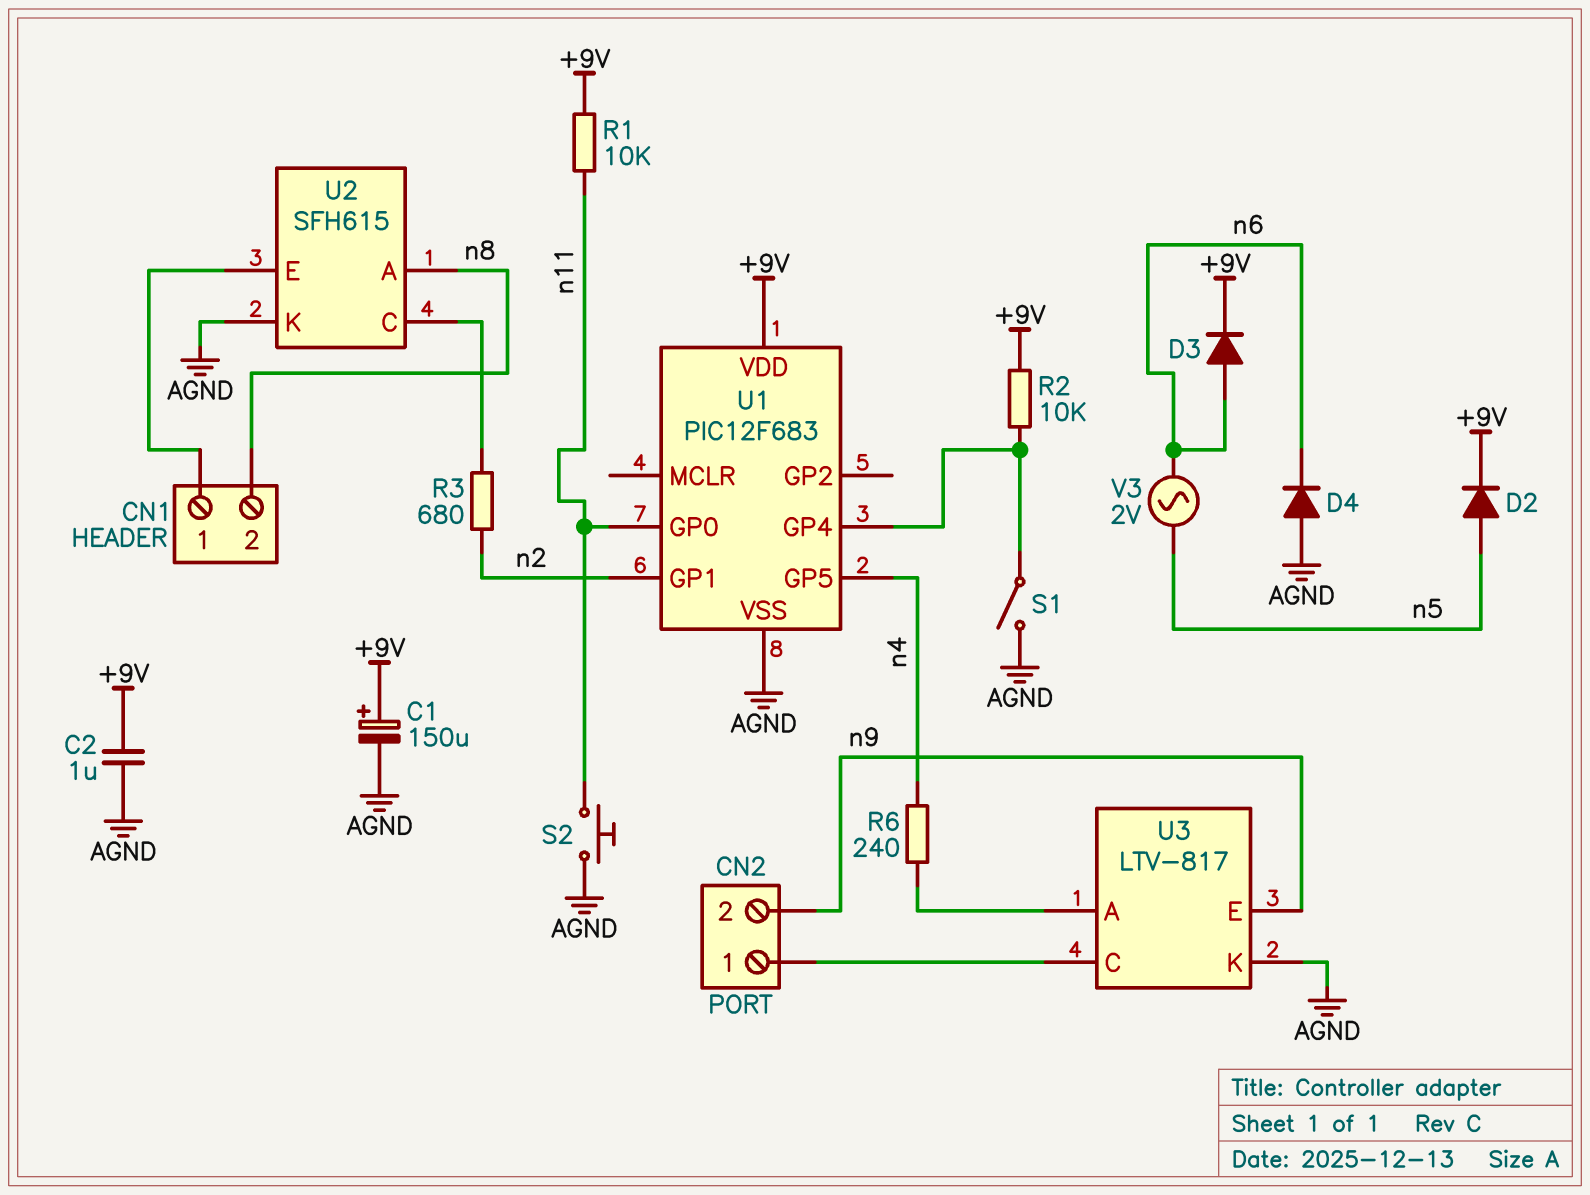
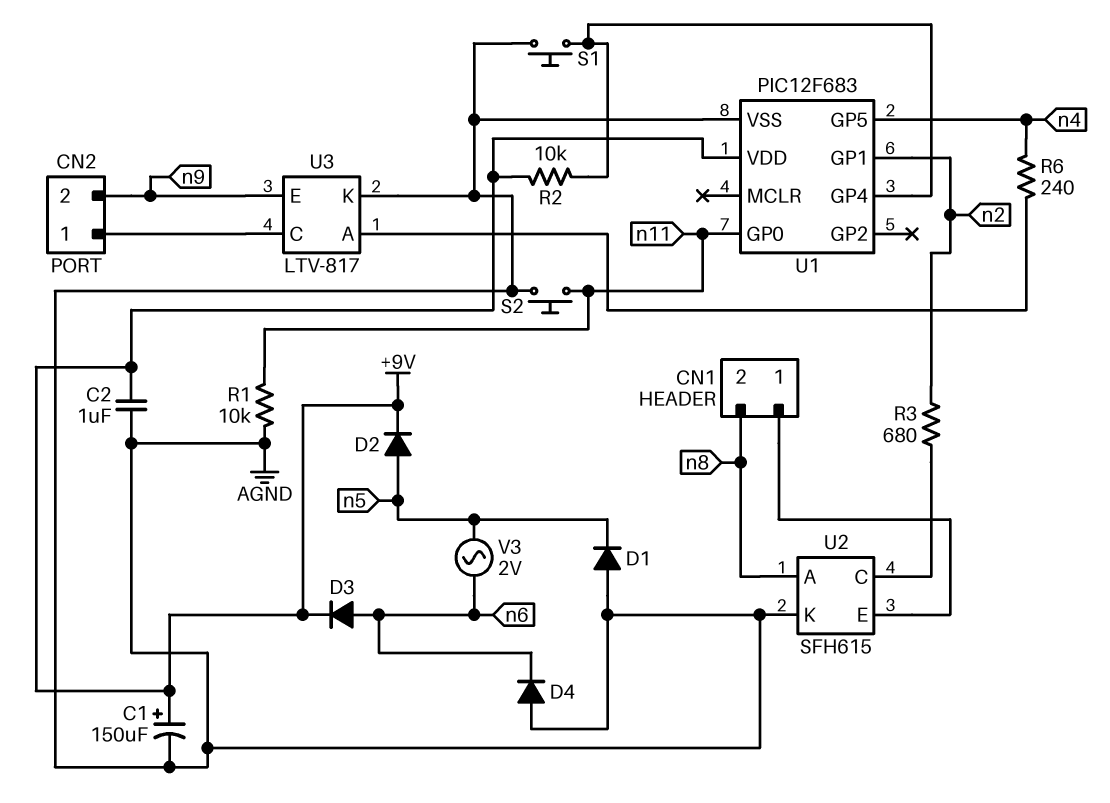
D1: none -> diode (A AGND, K n5)
R1: 10k (+9V, n11) -> 10k (AGND, n11)
S1: switch (AGND, U1/GP4) -> button (AGND, U1/GP4)

